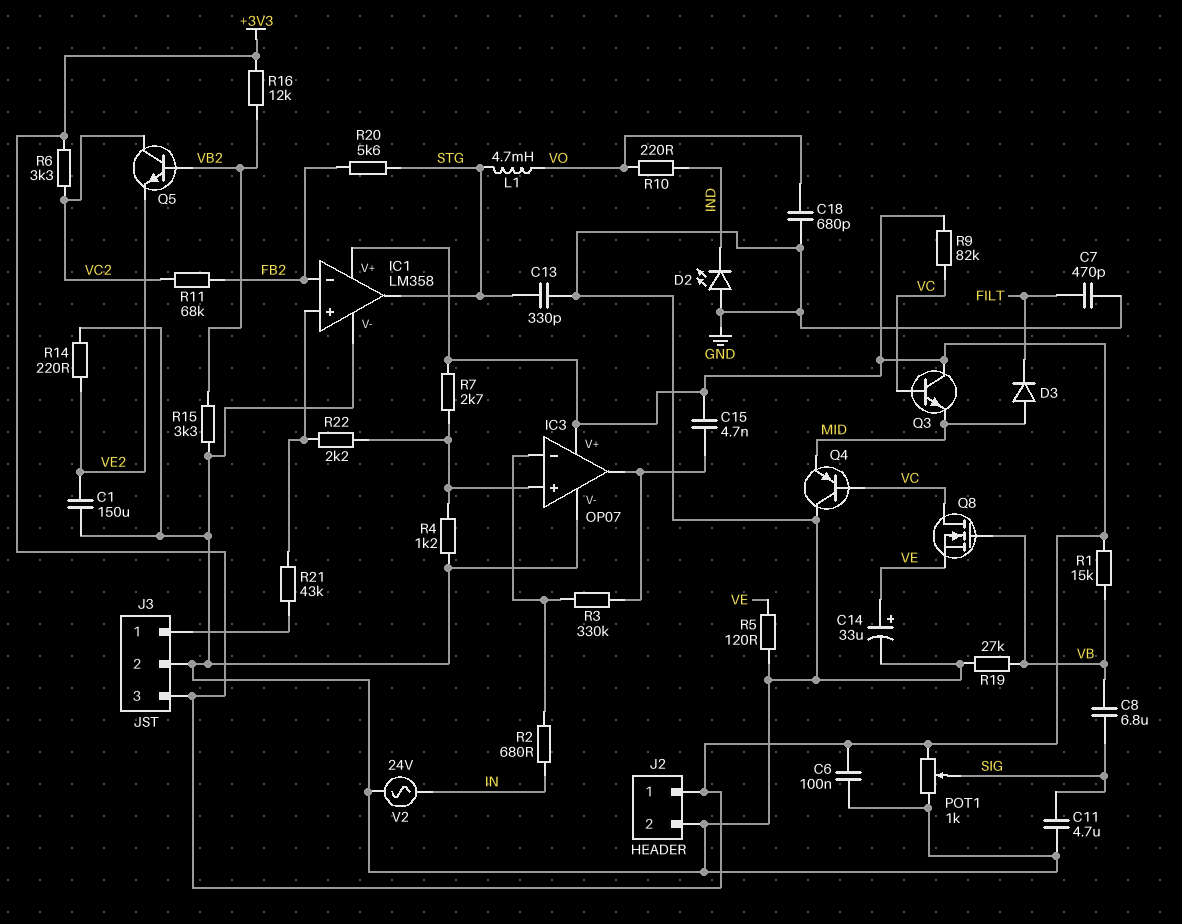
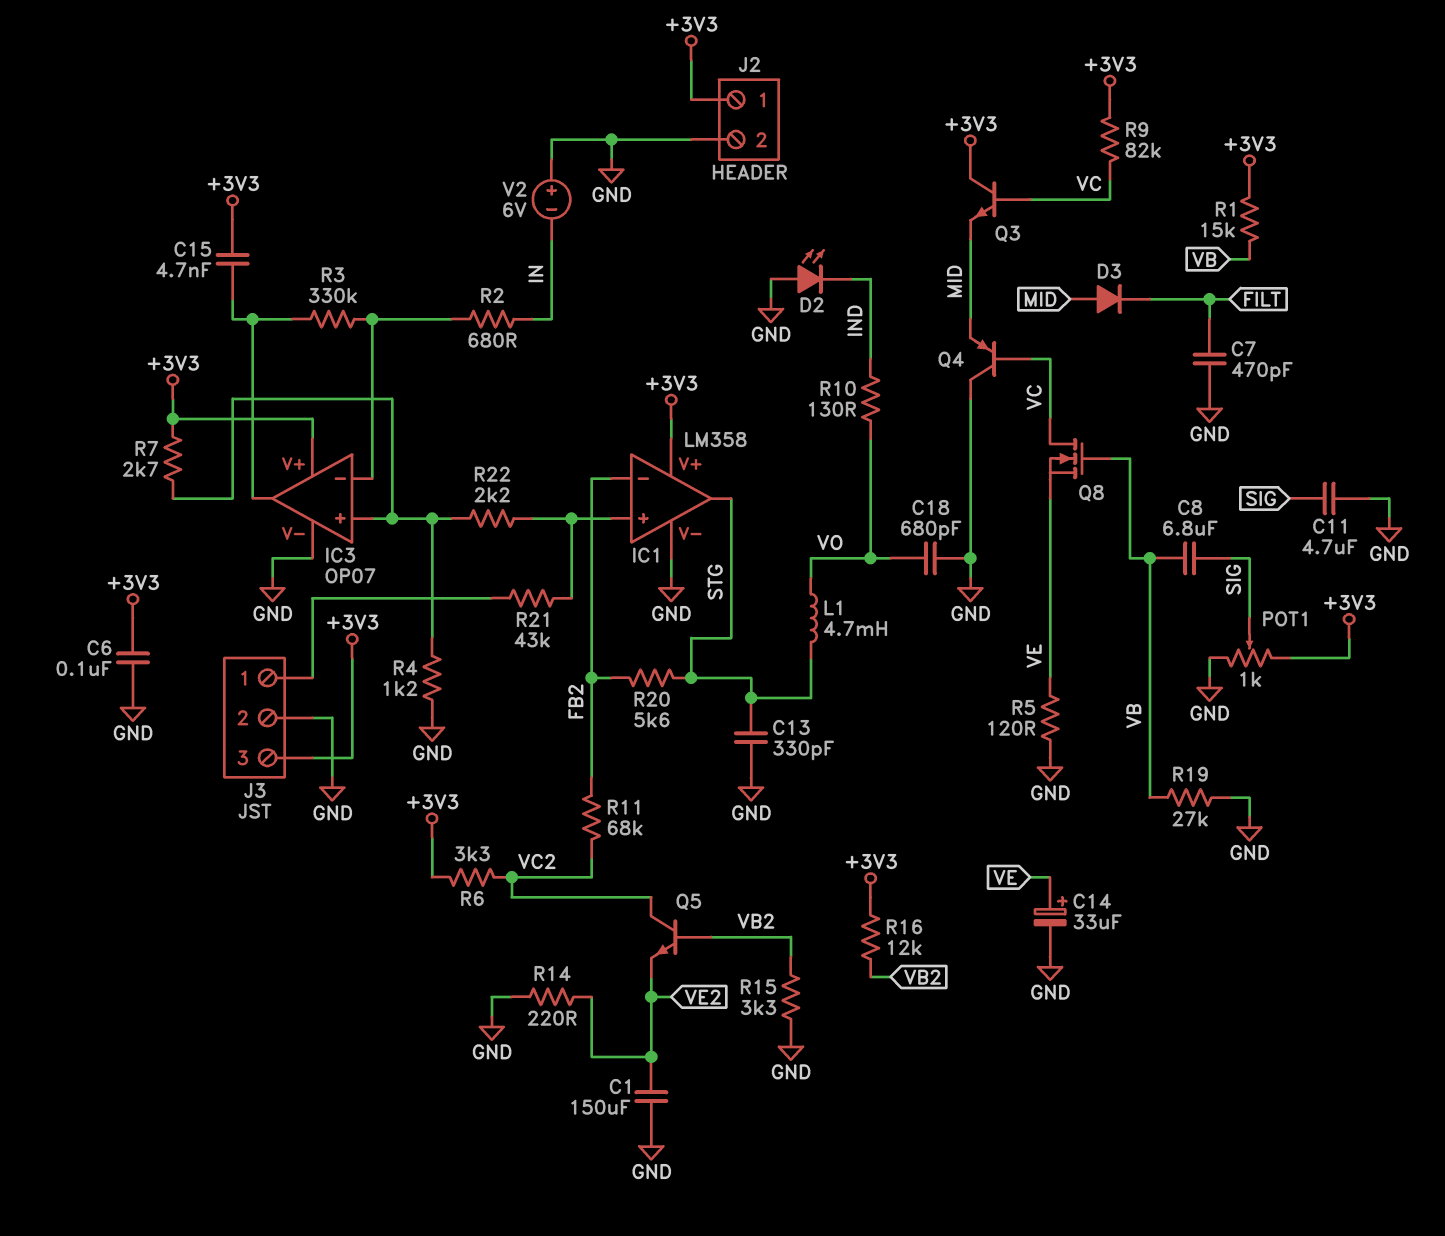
R10: 220 (IND, VO) -> 130 (IND, VO)
V2: AC 24V (GND, IN) -> 6V (plus GND, minus IN)

